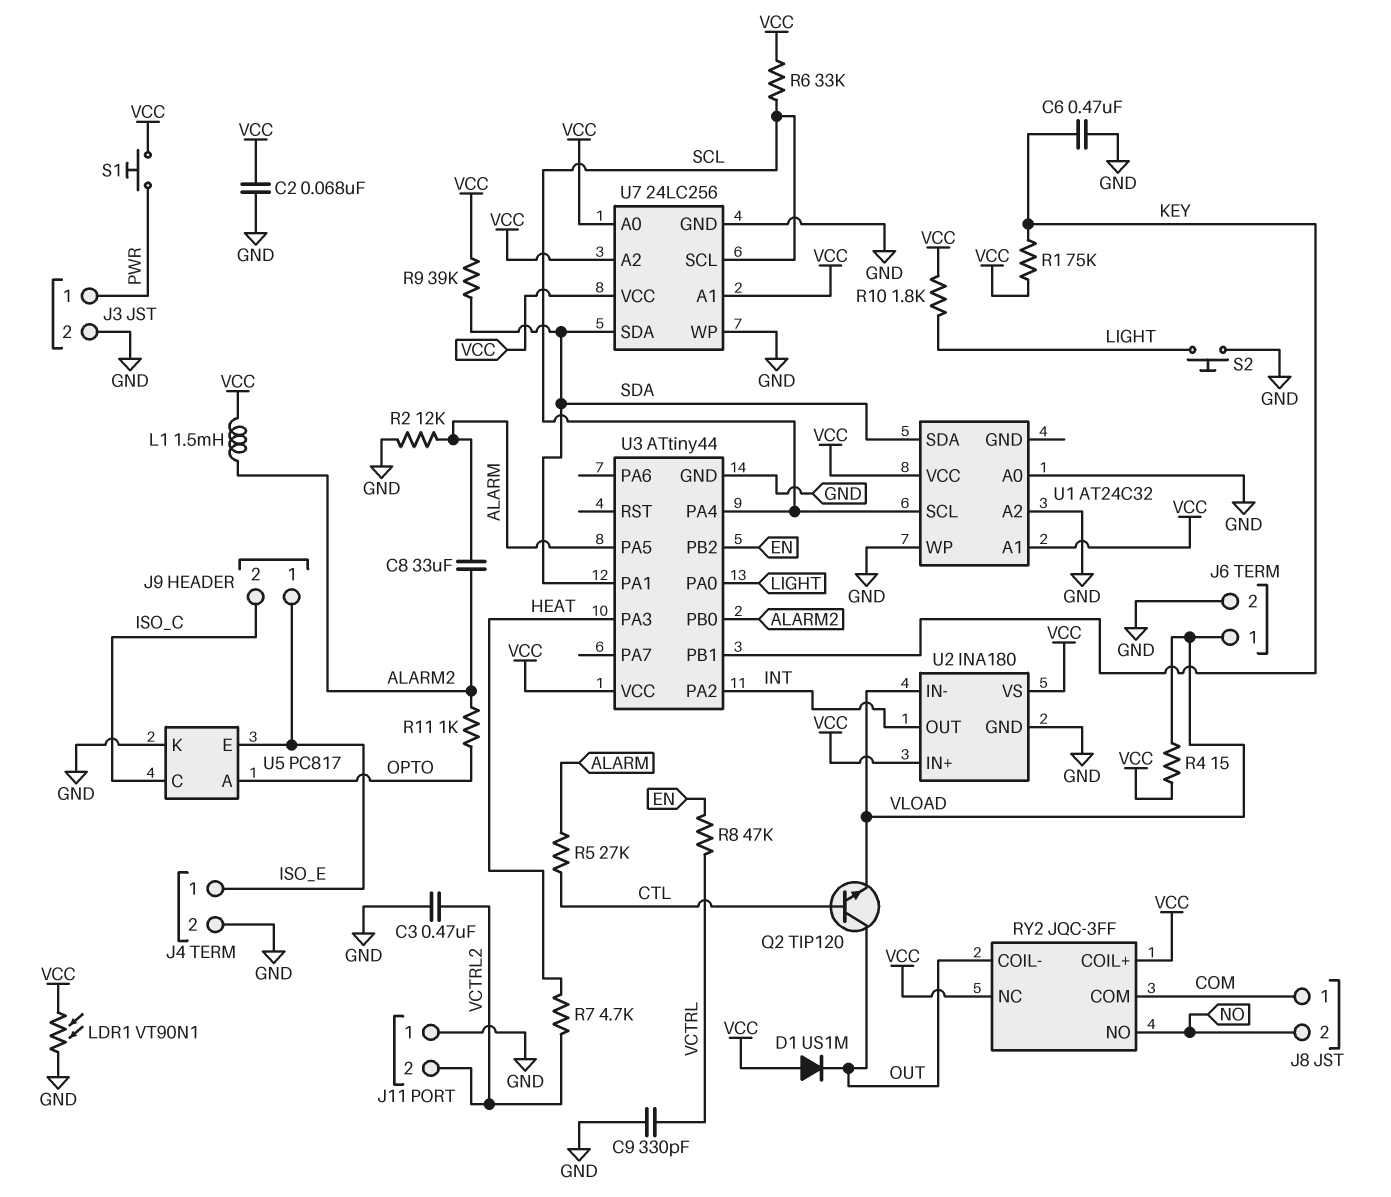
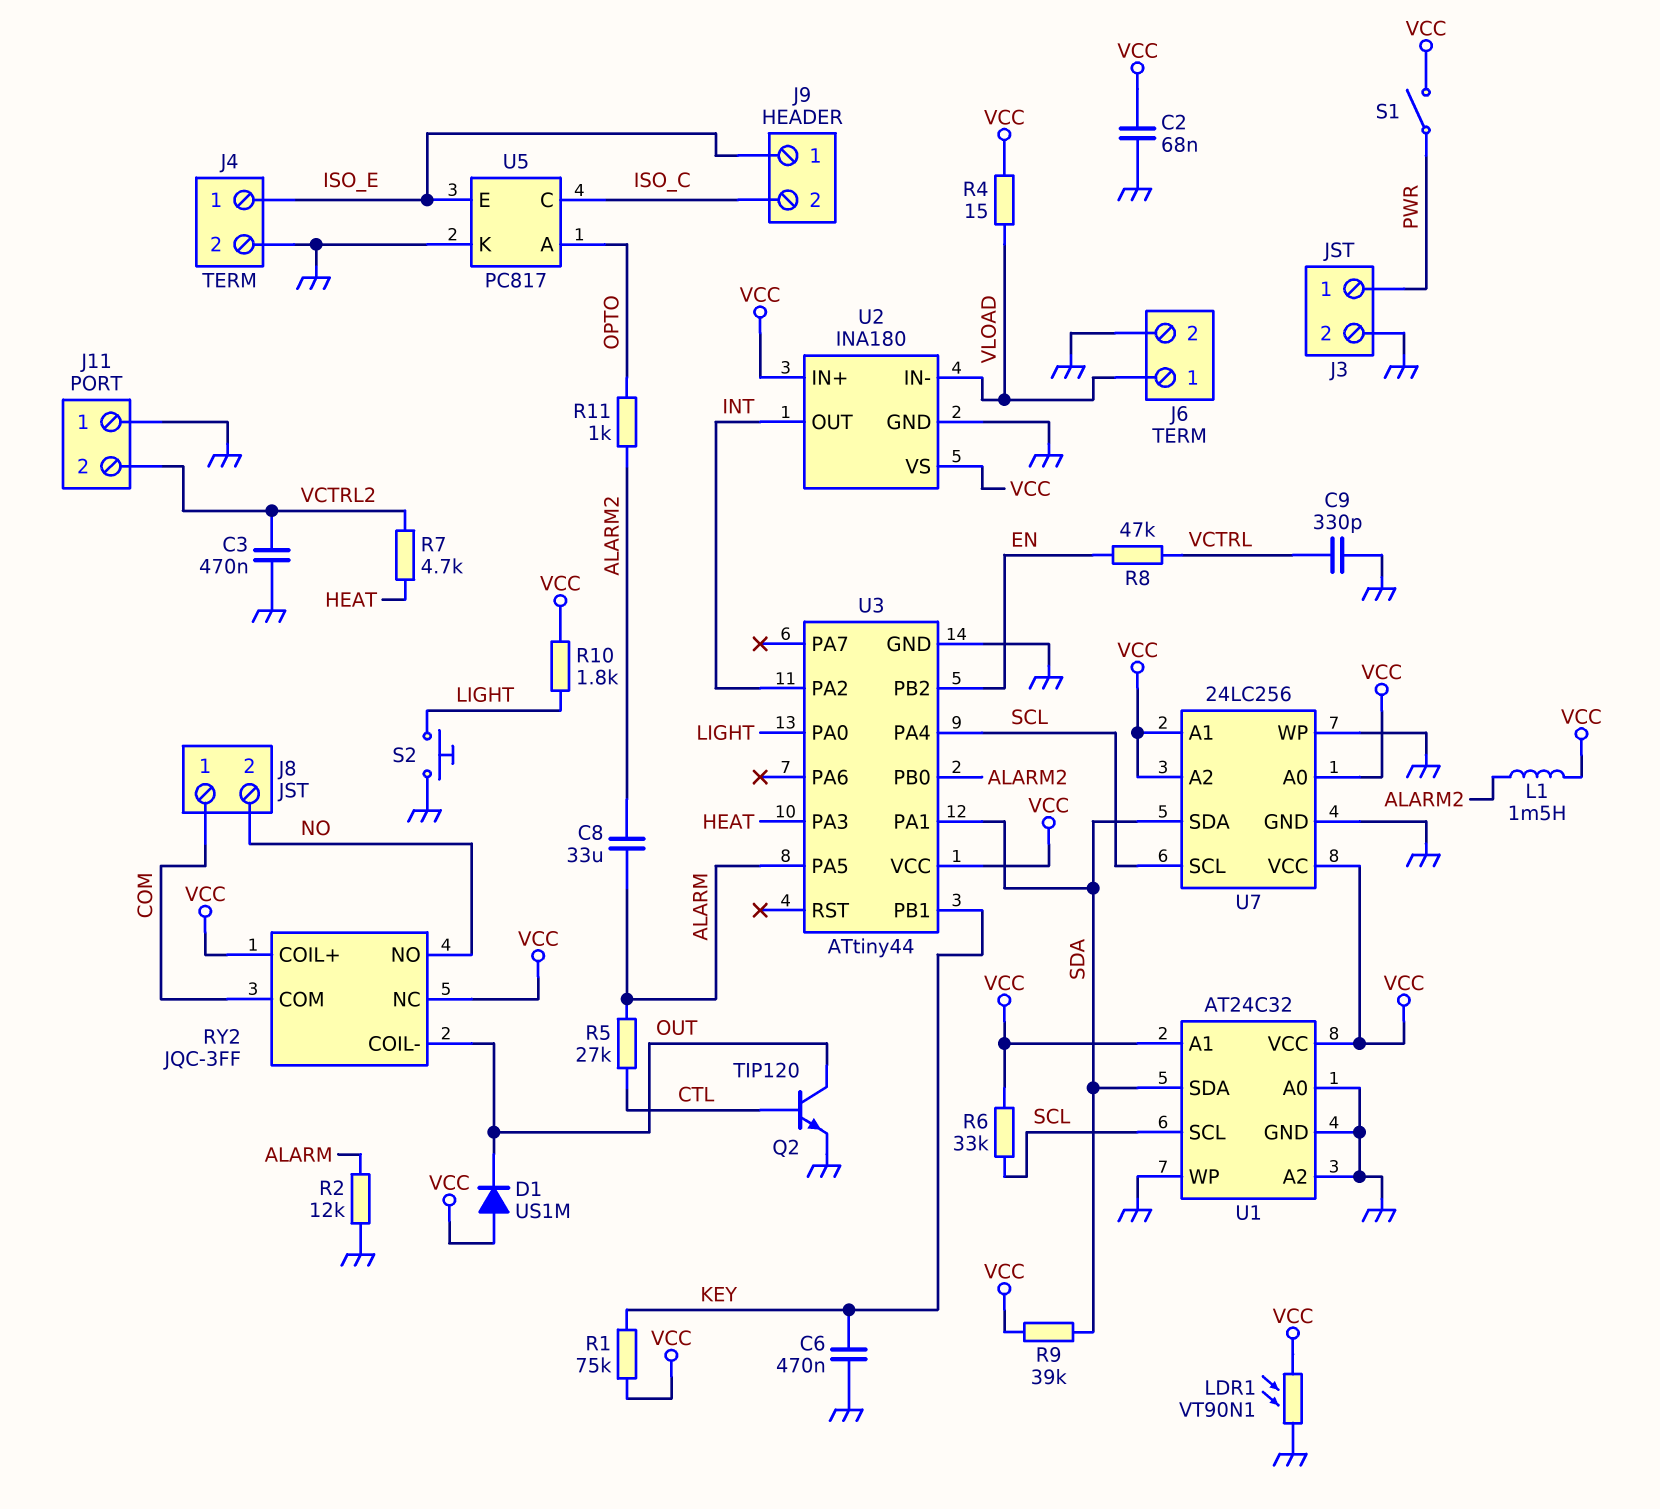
Q2: NPN TIP120 (B CTL, C OUT, E VLOAD) -> NPN TIP120 (B CTL, C OUT, E GND)
S1: button (PWR, VCC) -> switch (PWR, VCC)
U1 pin GND: none -> GND

